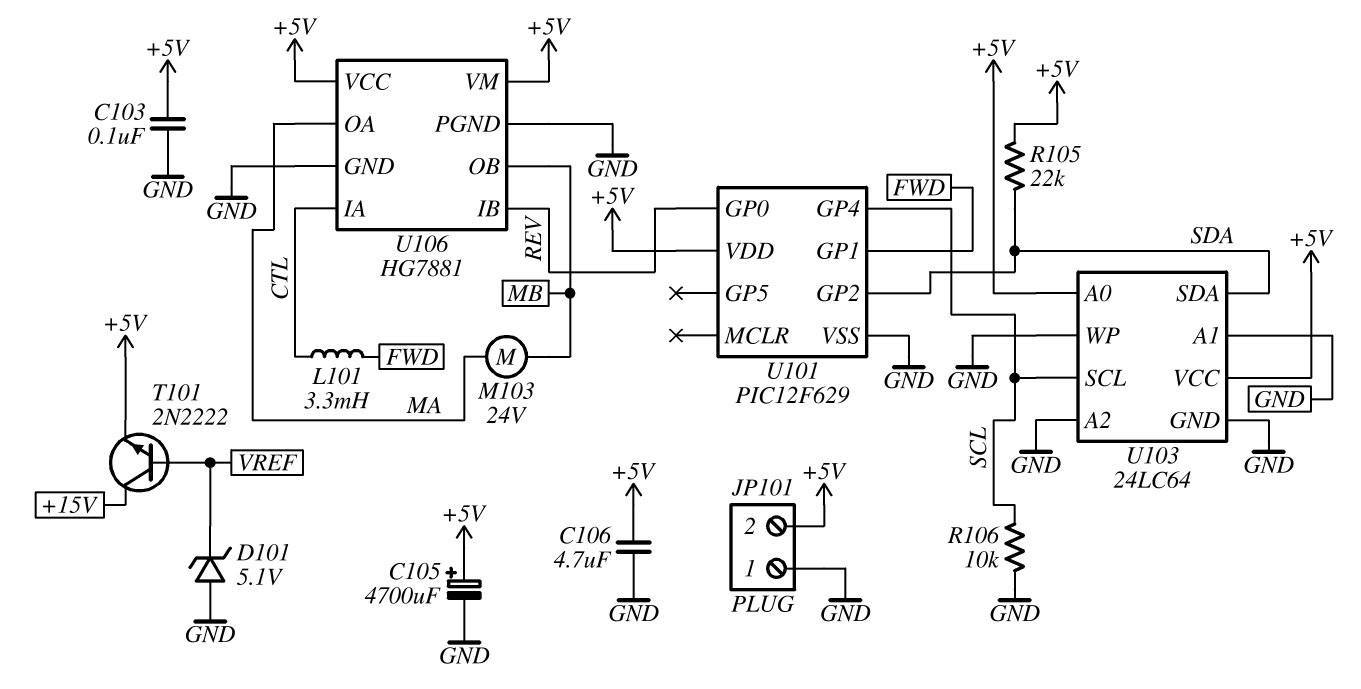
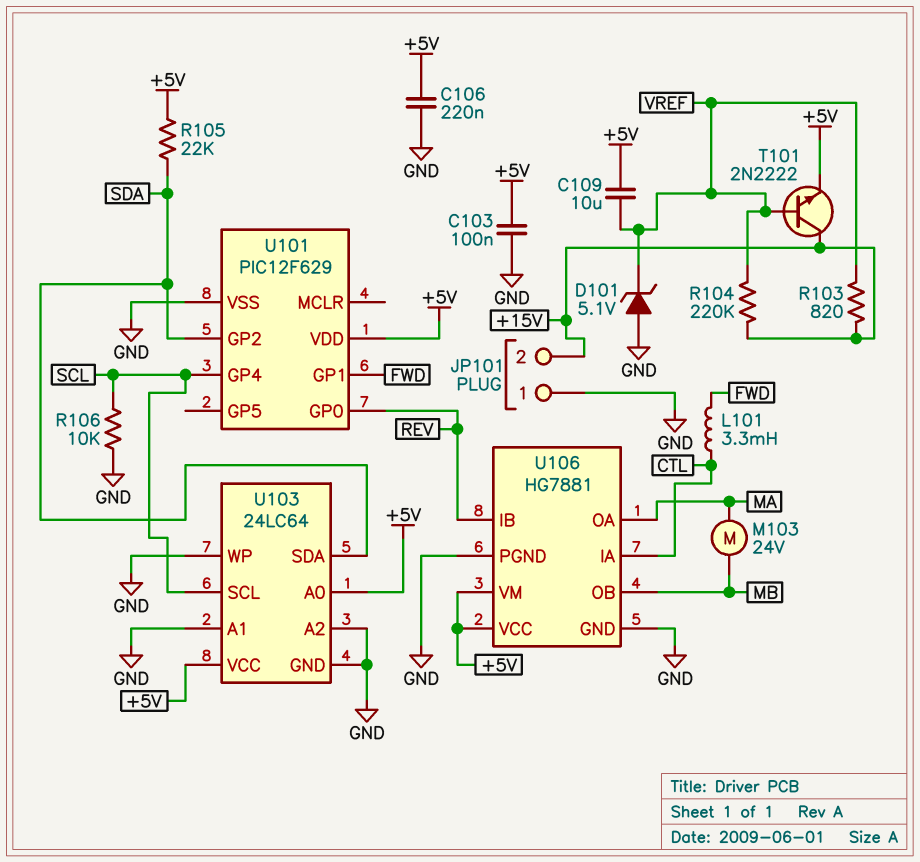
C105: 4700uF (plus +5V, minus GND) -> none
C106: 4.7uF (+5V, GND) -> 220nF (+5V, GND)
C109: none -> 10uF (+5V, VREF)
JP101 pin 2: +5V -> +15V
R103: none -> 820 (+15V, VREF)
R104: none -> 220k (+15V, VREF)

